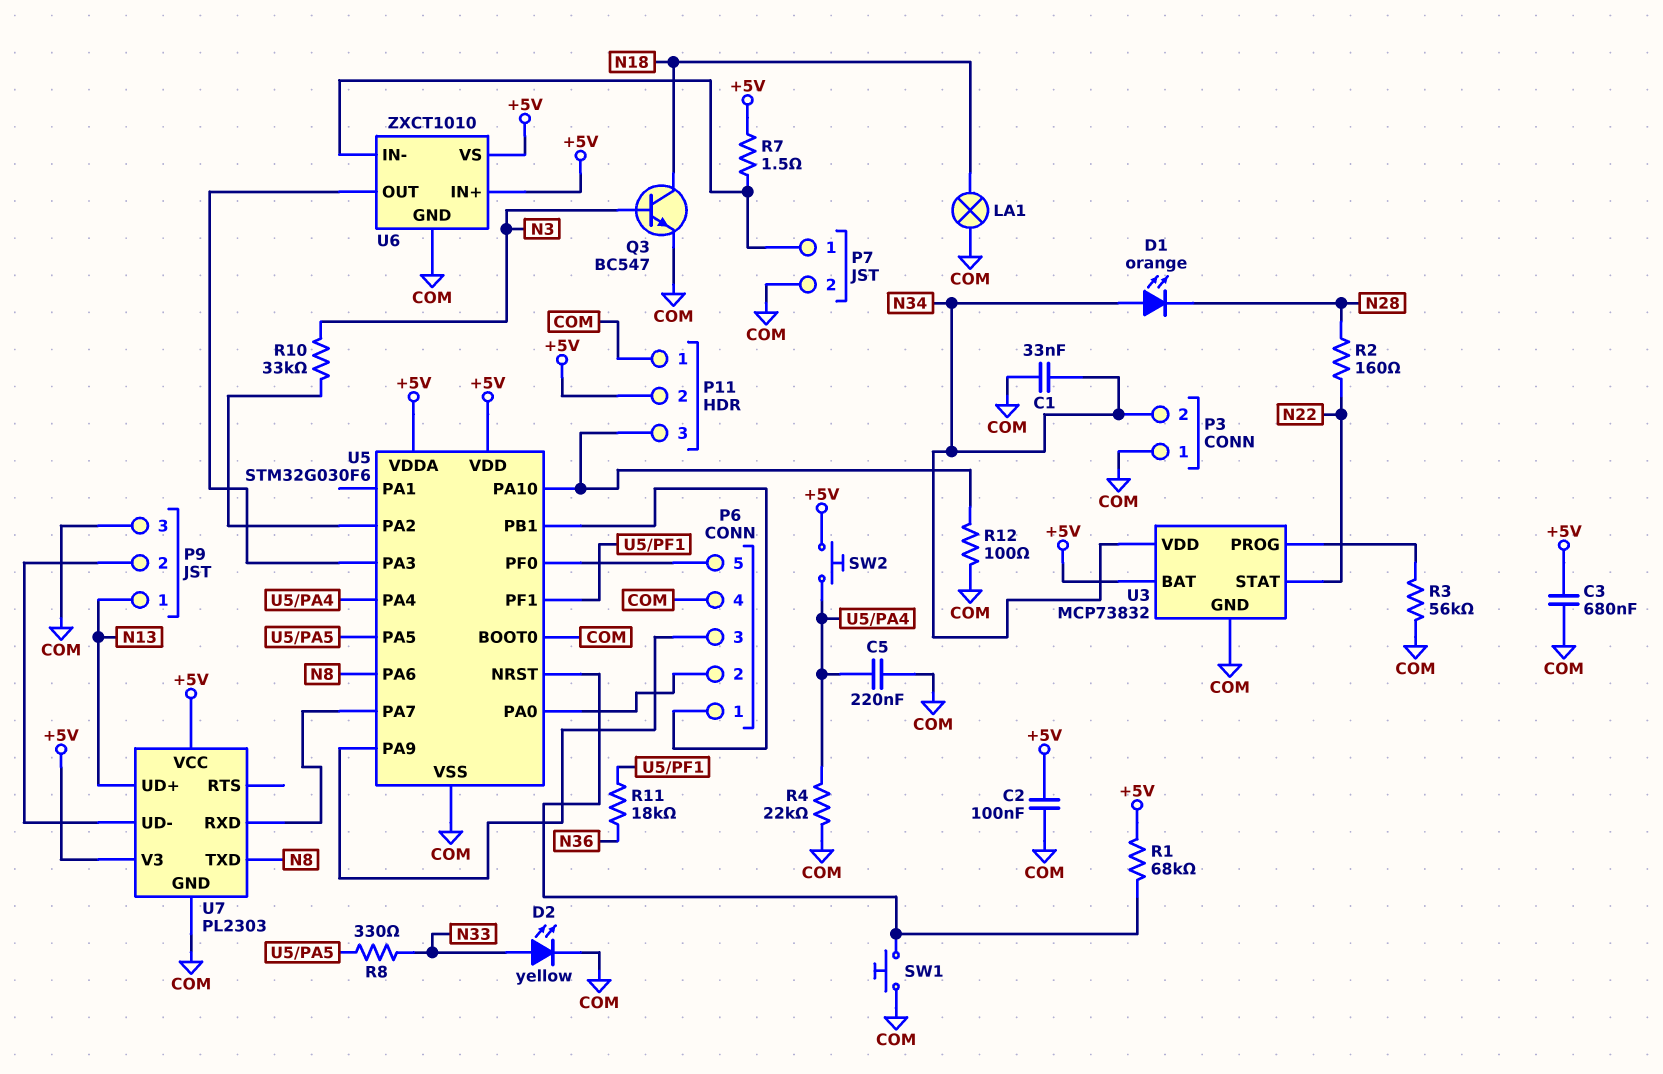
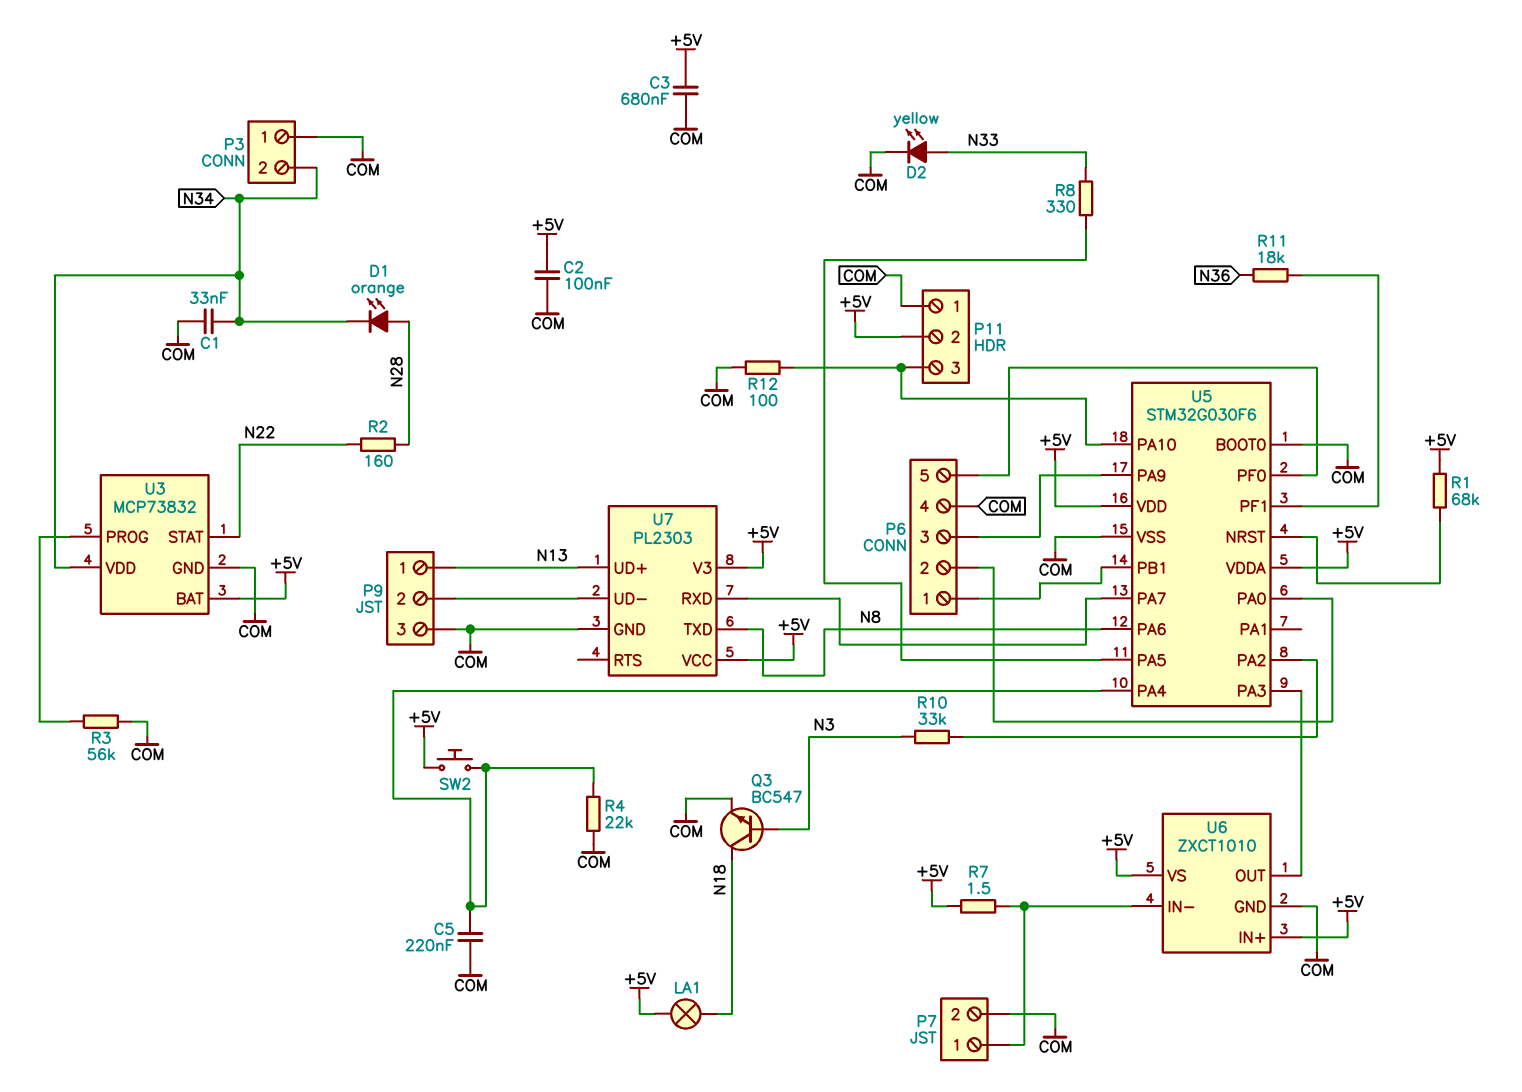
D1: LED orange (A N34, K N28) -> LED orange (A N28, K N34)
LA1: lamp (COM, N18) -> lamp (+5V, N18)
SW1: button (COM, U5/NRST) -> none

